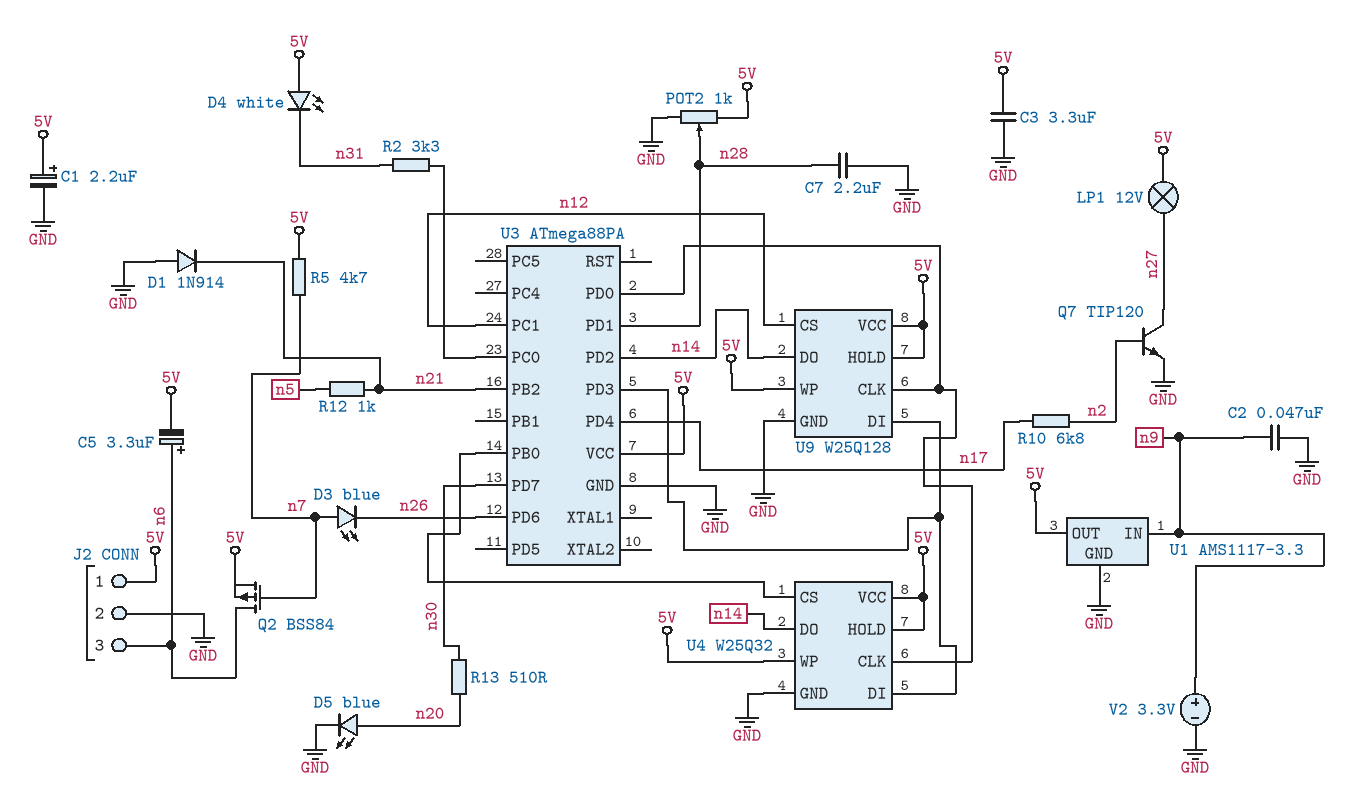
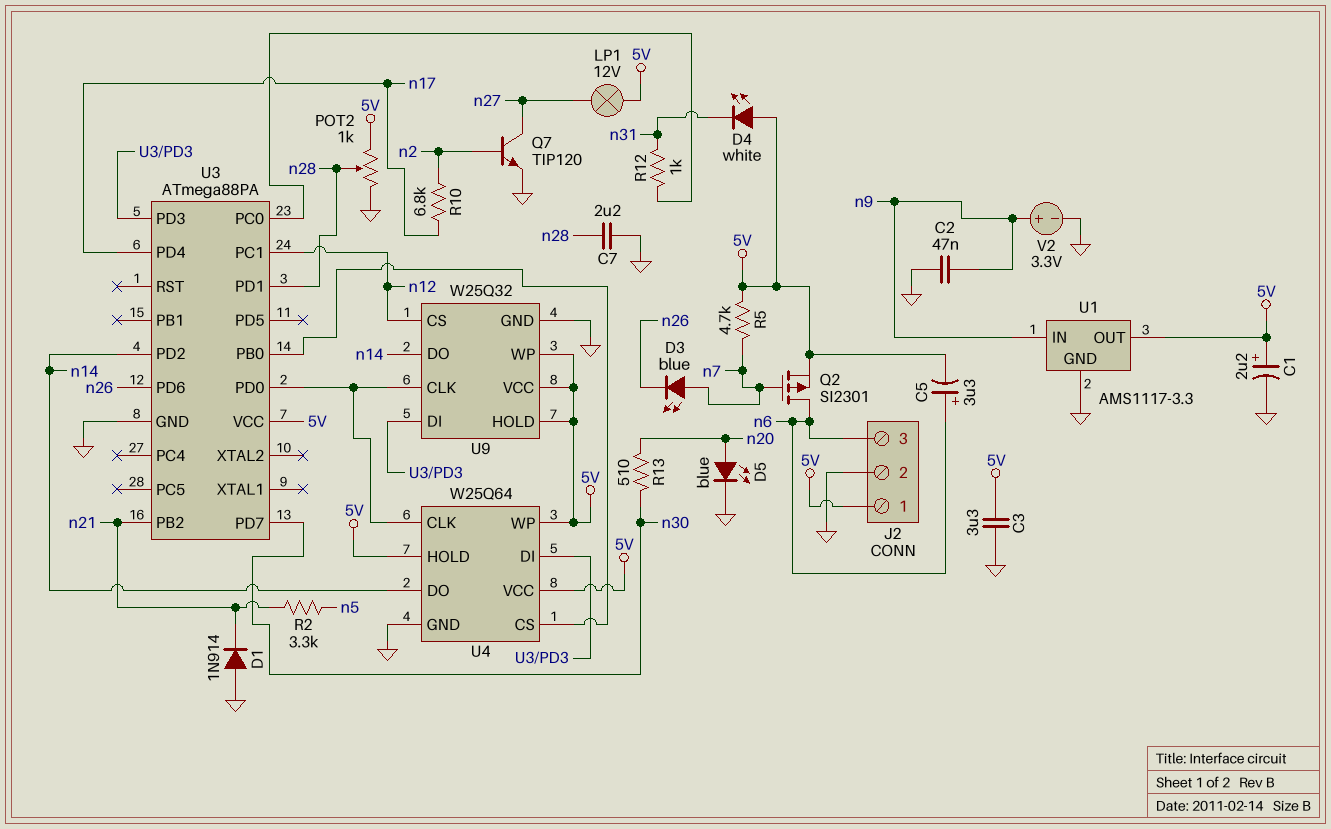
Q2: PMOS BSS84 (G n7, D n6, S 5V) -> PMOS SI2301 (G n7, D n6, S 5V)
R2: 3.3k (U3/PC0, n31) -> 3.3k (n5, n21)
R12: 1k (n5, n21) -> 1k (U3/PC0, n31)
U4: W25Q32 -> W25Q64
U9: W25Q128 -> W25Q32

